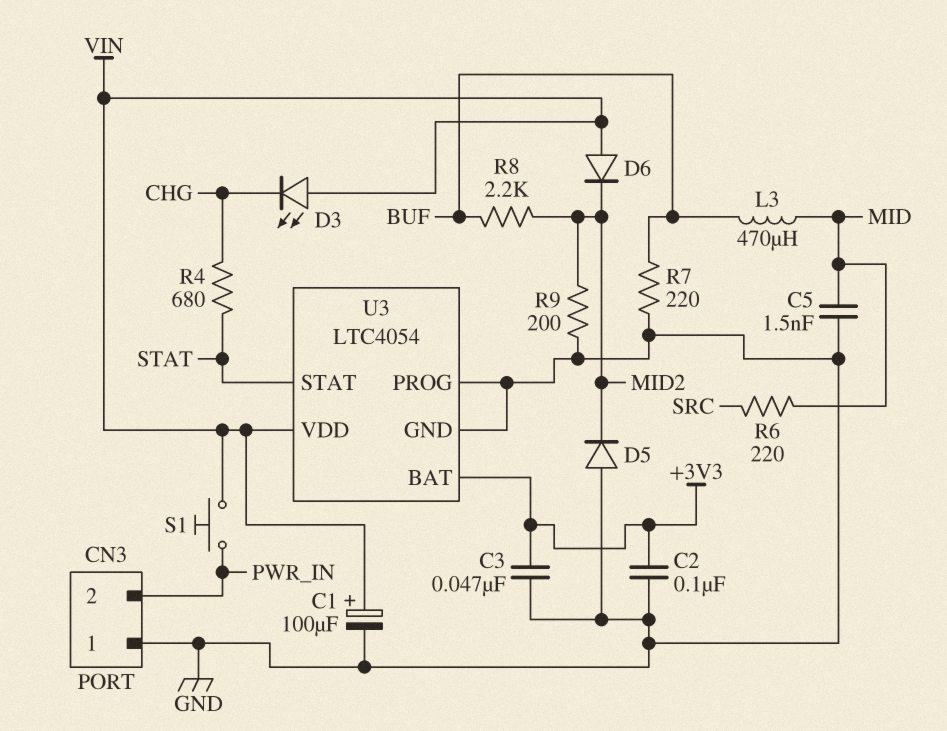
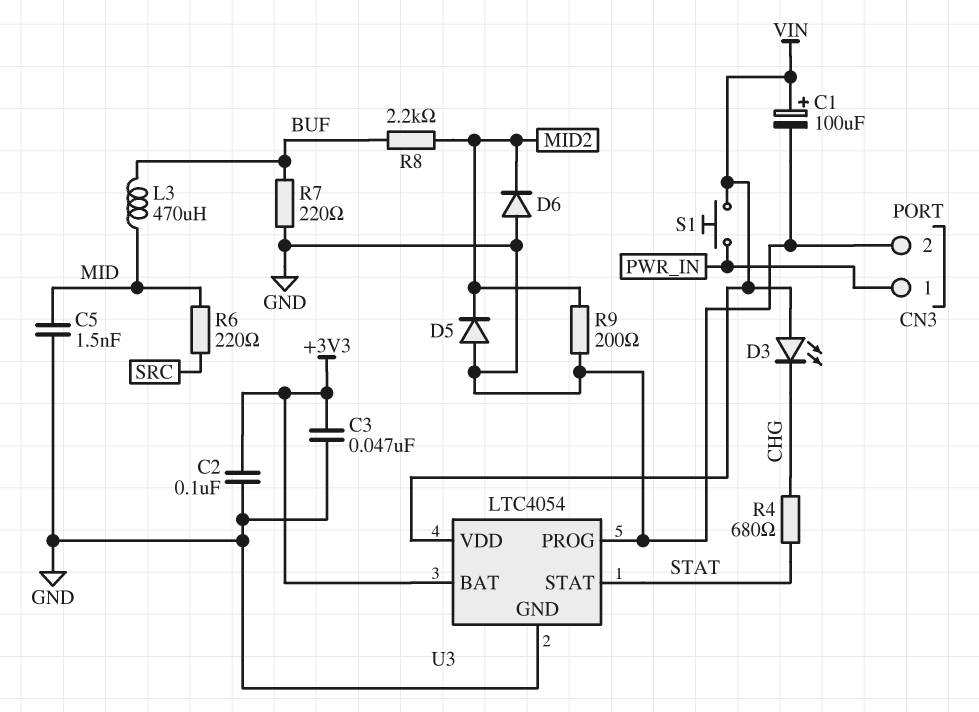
CN3 pin 1: GND -> PWR_IN
CN3 pin 2: PWR_IN -> GND
D6: diode (A VIN, K MID2) -> diode (A GND, K MID2)

